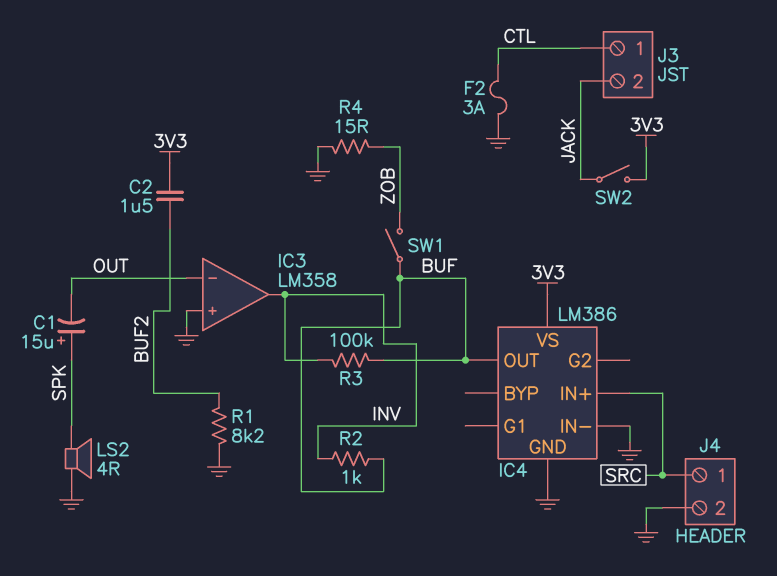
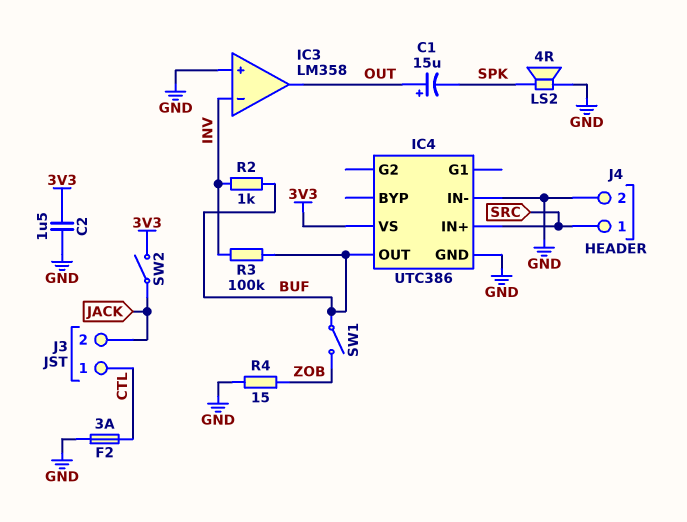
C1: 15uF (plus SPK, minus OUT) -> 15uF (plus OUT, minus SPK)
C2: 1.5uF (3V3, BUF2) -> 1.5uF (3V3, GND)
IC3 pin in-: OUT -> INV
IC3 pin out: INV -> OUT
IC4: LM386 -> UTC386
R1: 8.2k (BUF2, GND) -> none

